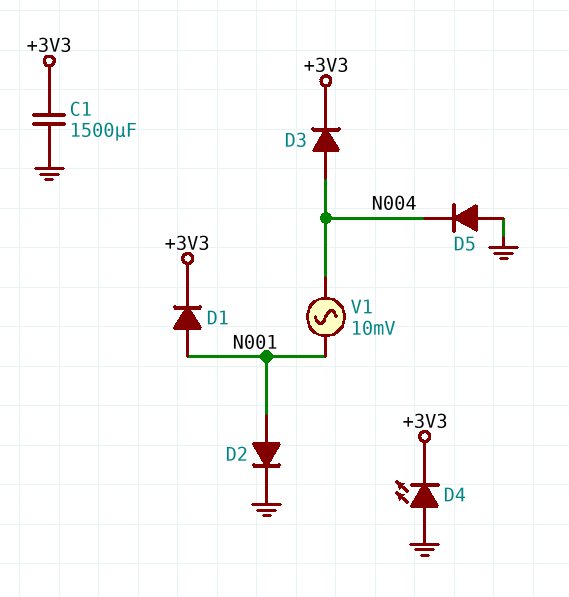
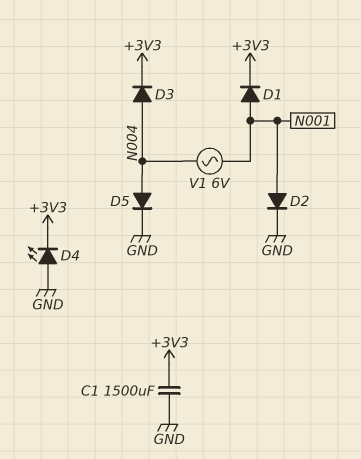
D5: diode (A GND, K N004) -> diode (A N004, K GND)
V1: AC 10mV (N001, N004) -> AC 6V (N001, N004)

